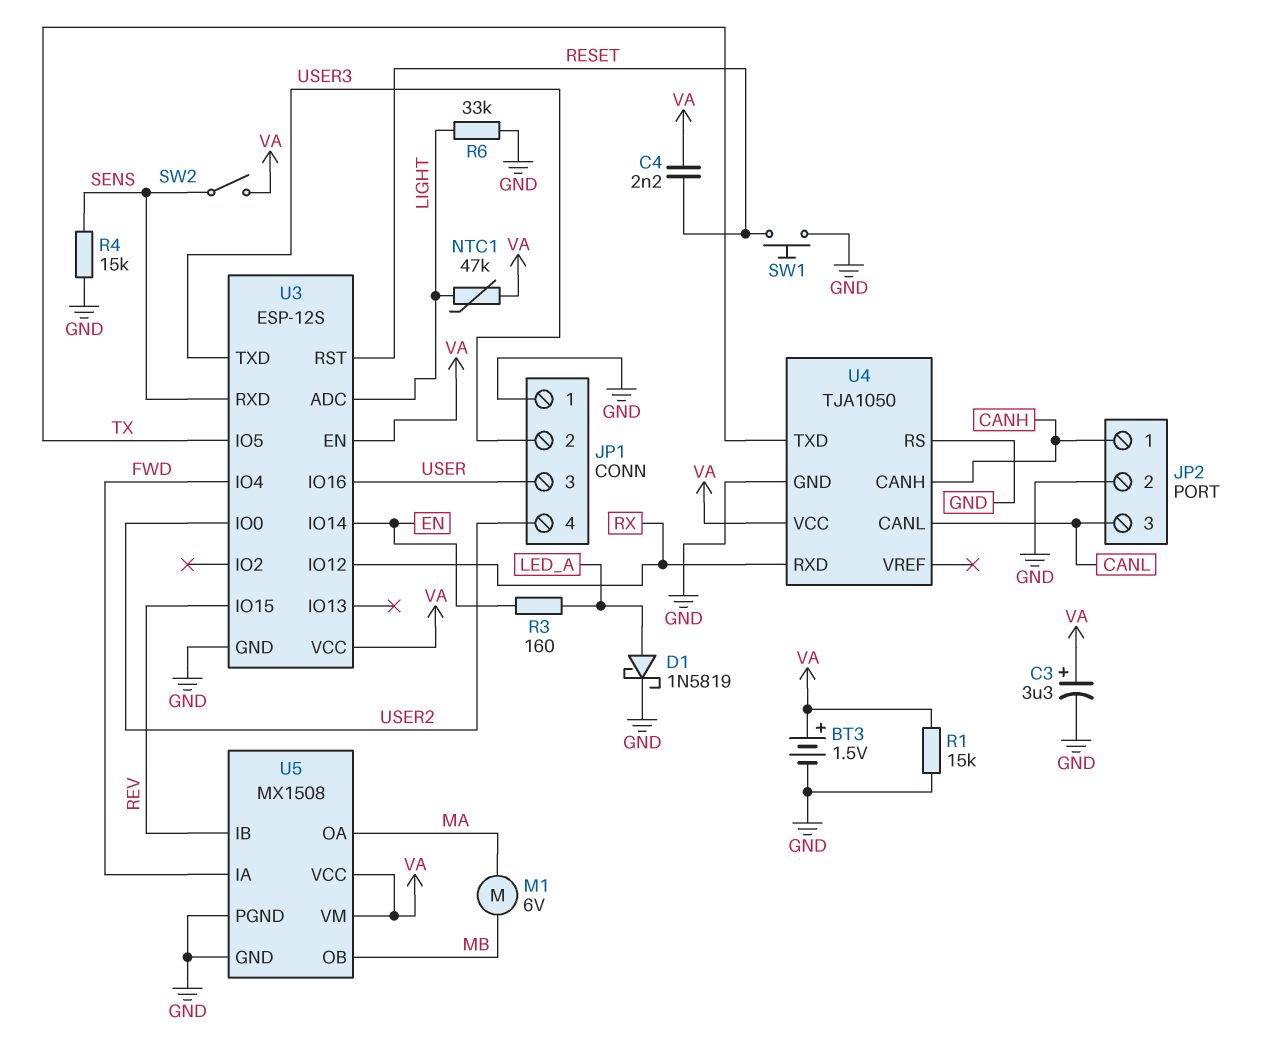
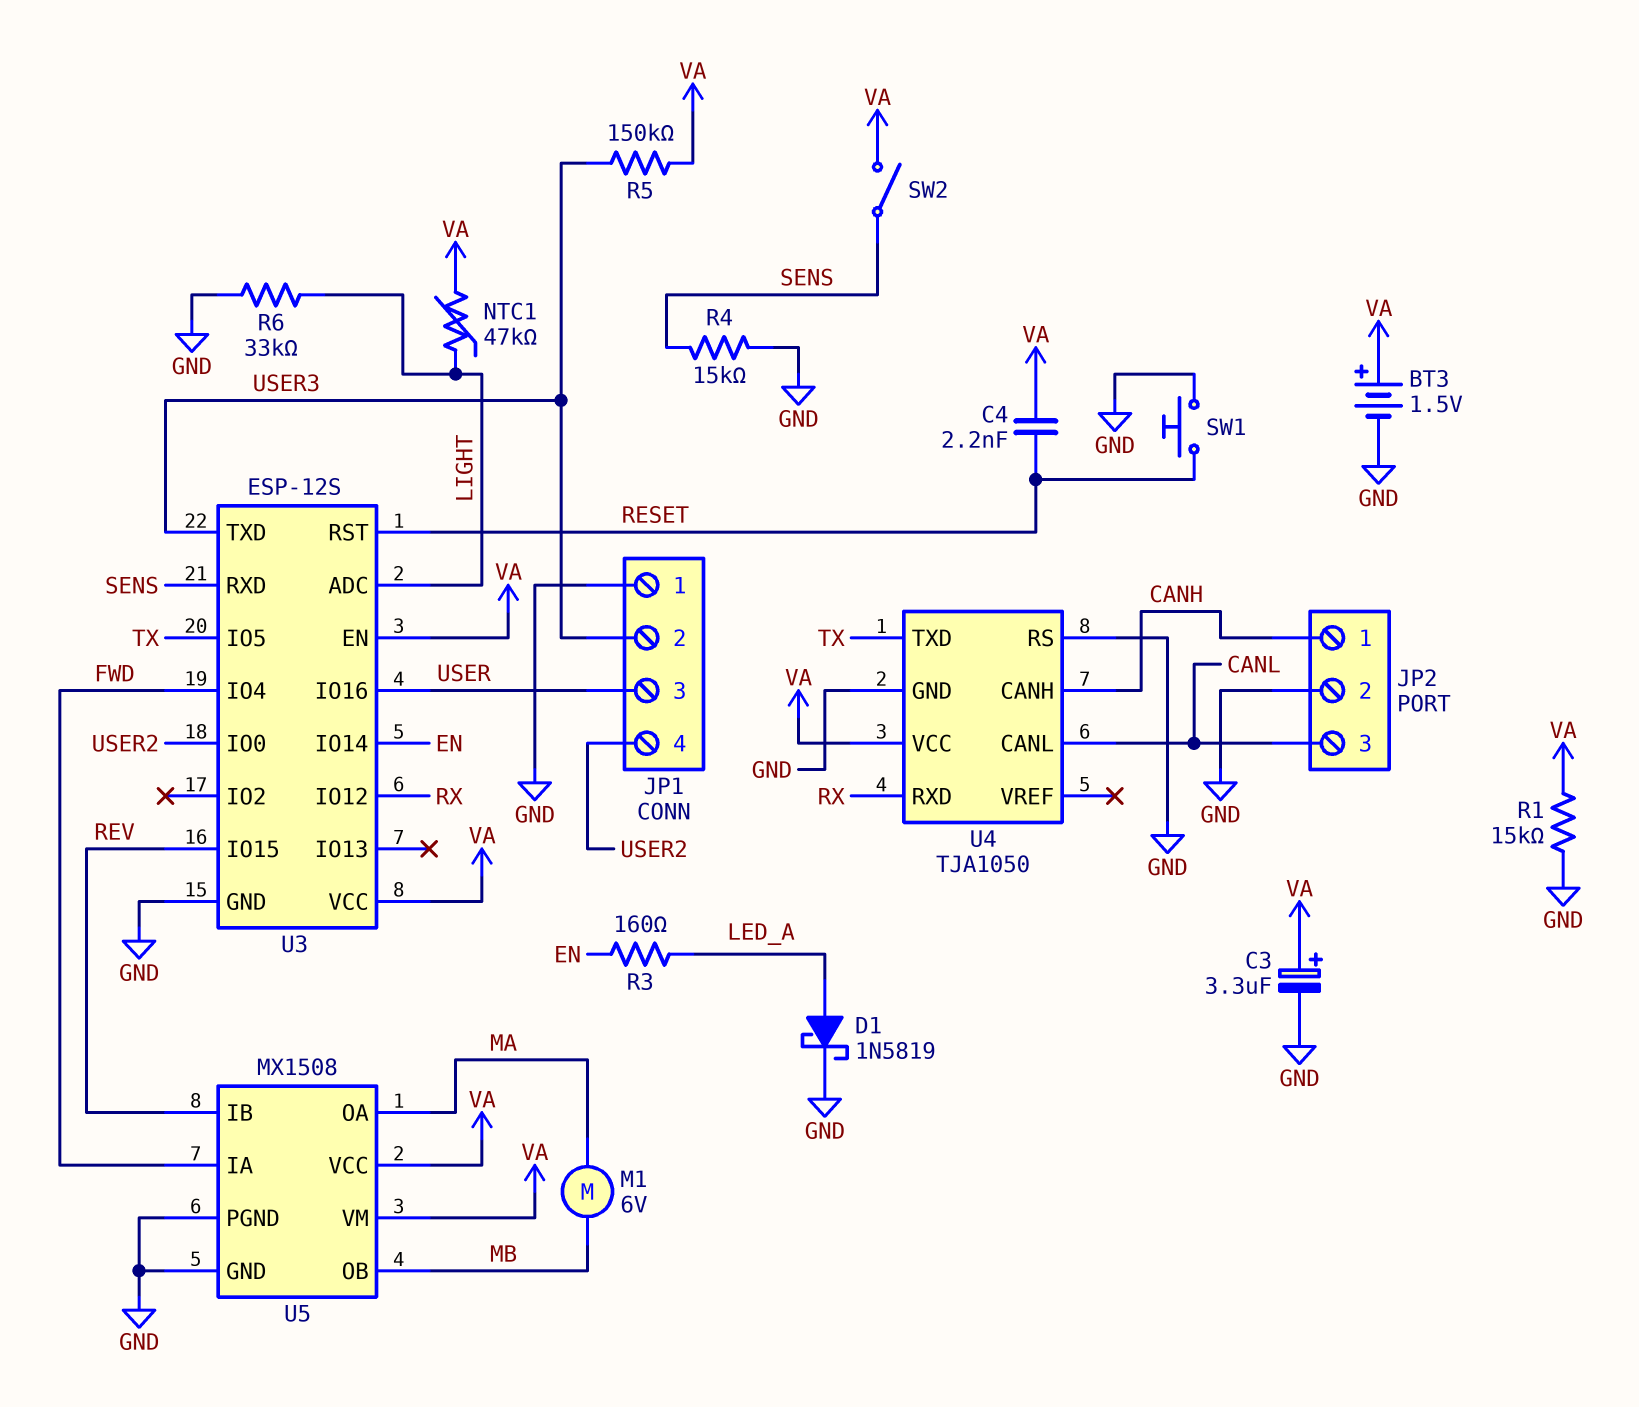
R5: none -> 150k (USER3, VA)

